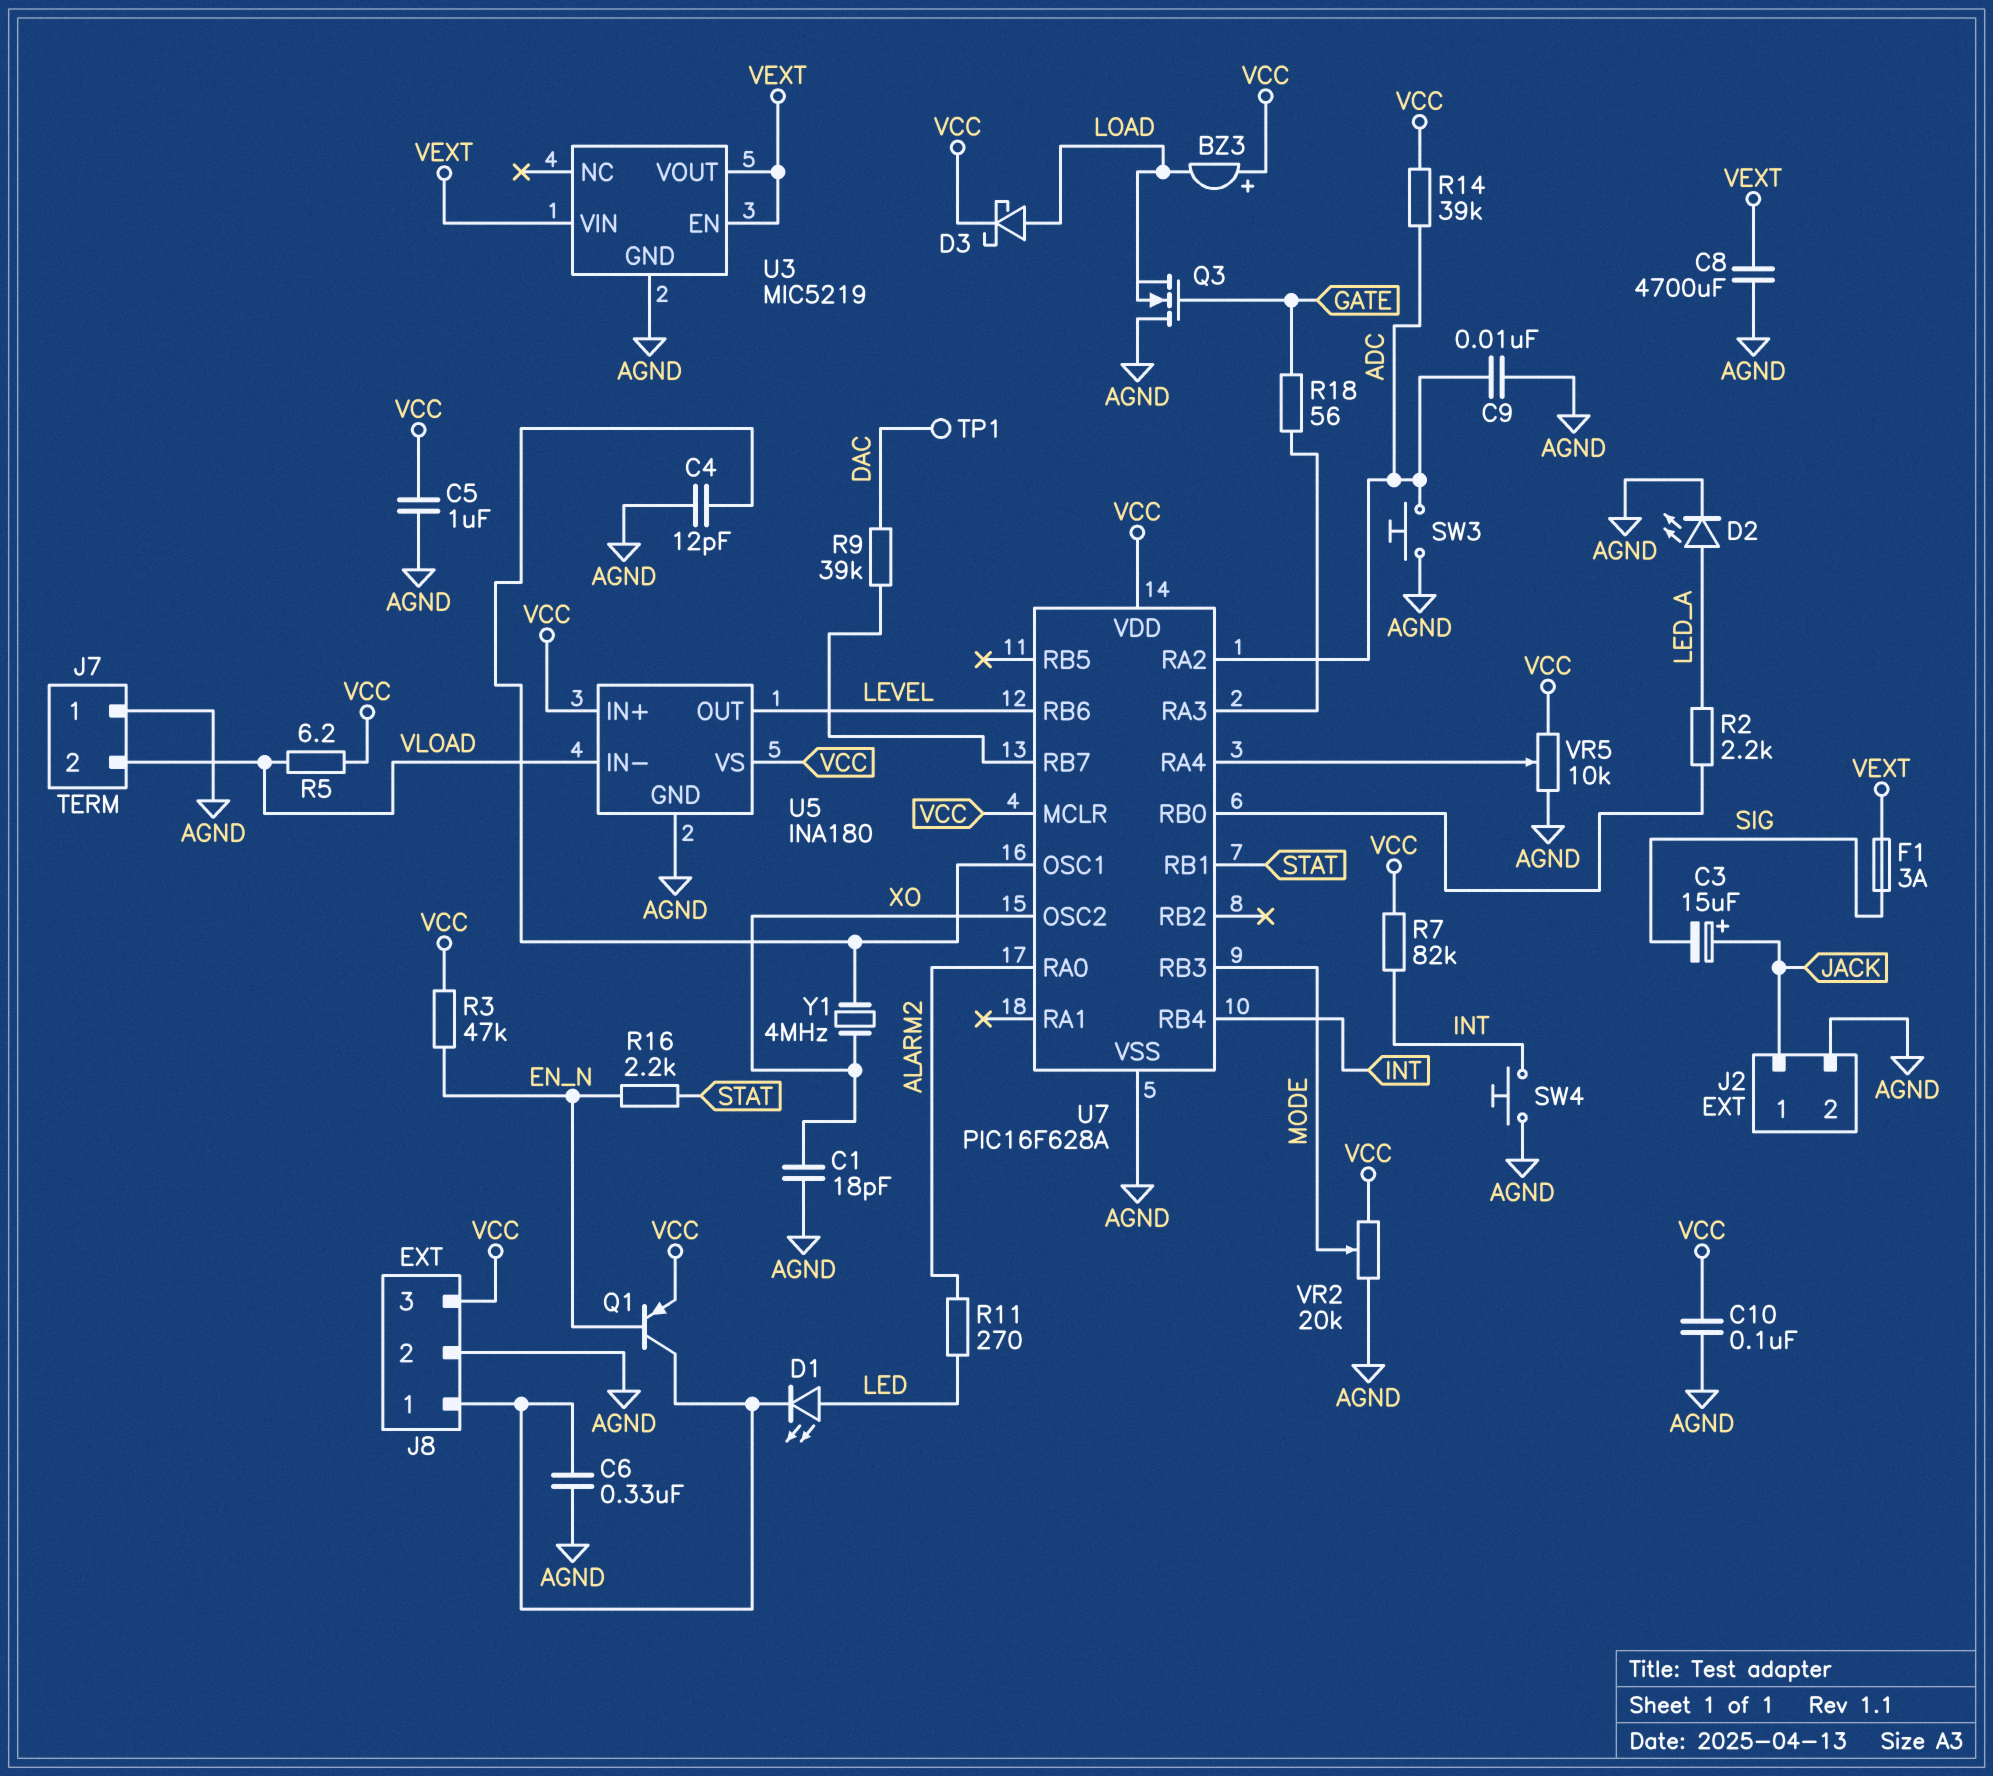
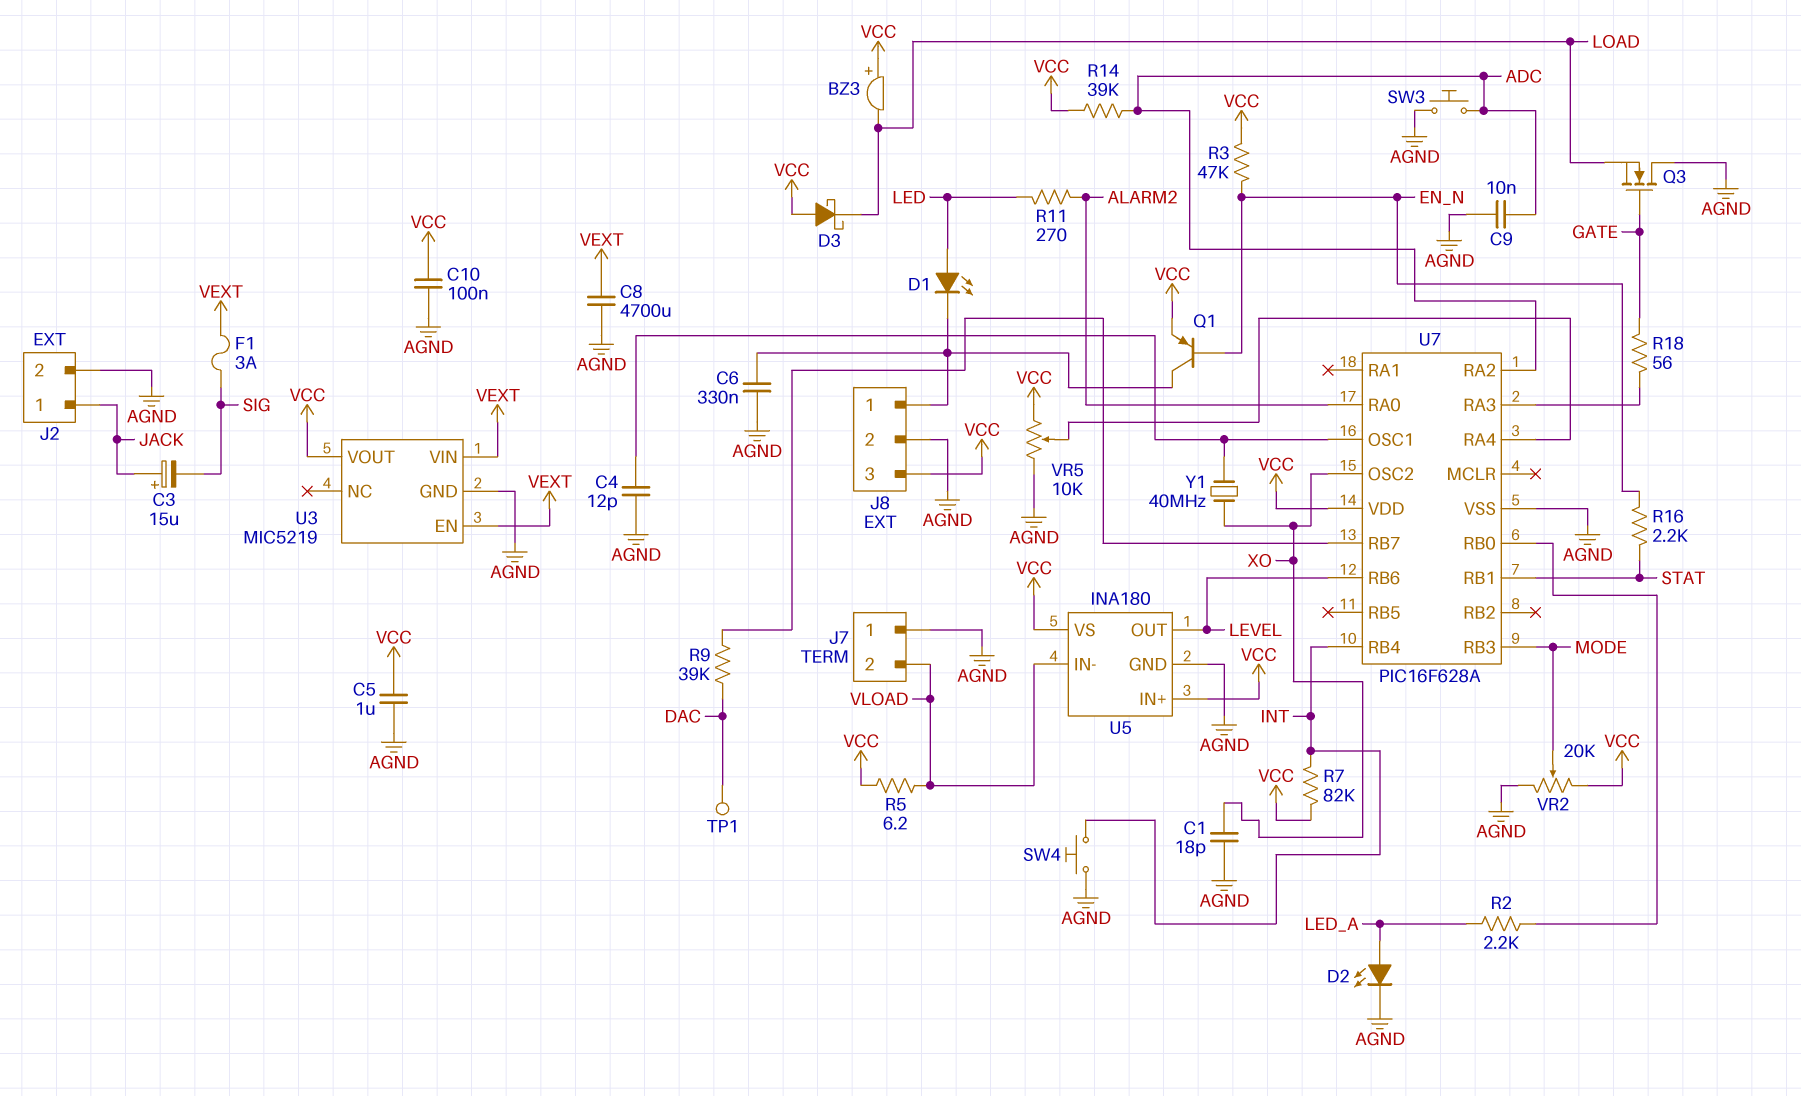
D3: schottky (A LOAD, K VCC) -> schottky (A VCC, K LOAD)
U3 pin VOUT: VEXT -> VCC
U7 pin MCLR: VCC -> none
Y1: 4MHz (U7/OSC1, XO) -> 40MHz (U7/OSC1, XO)

